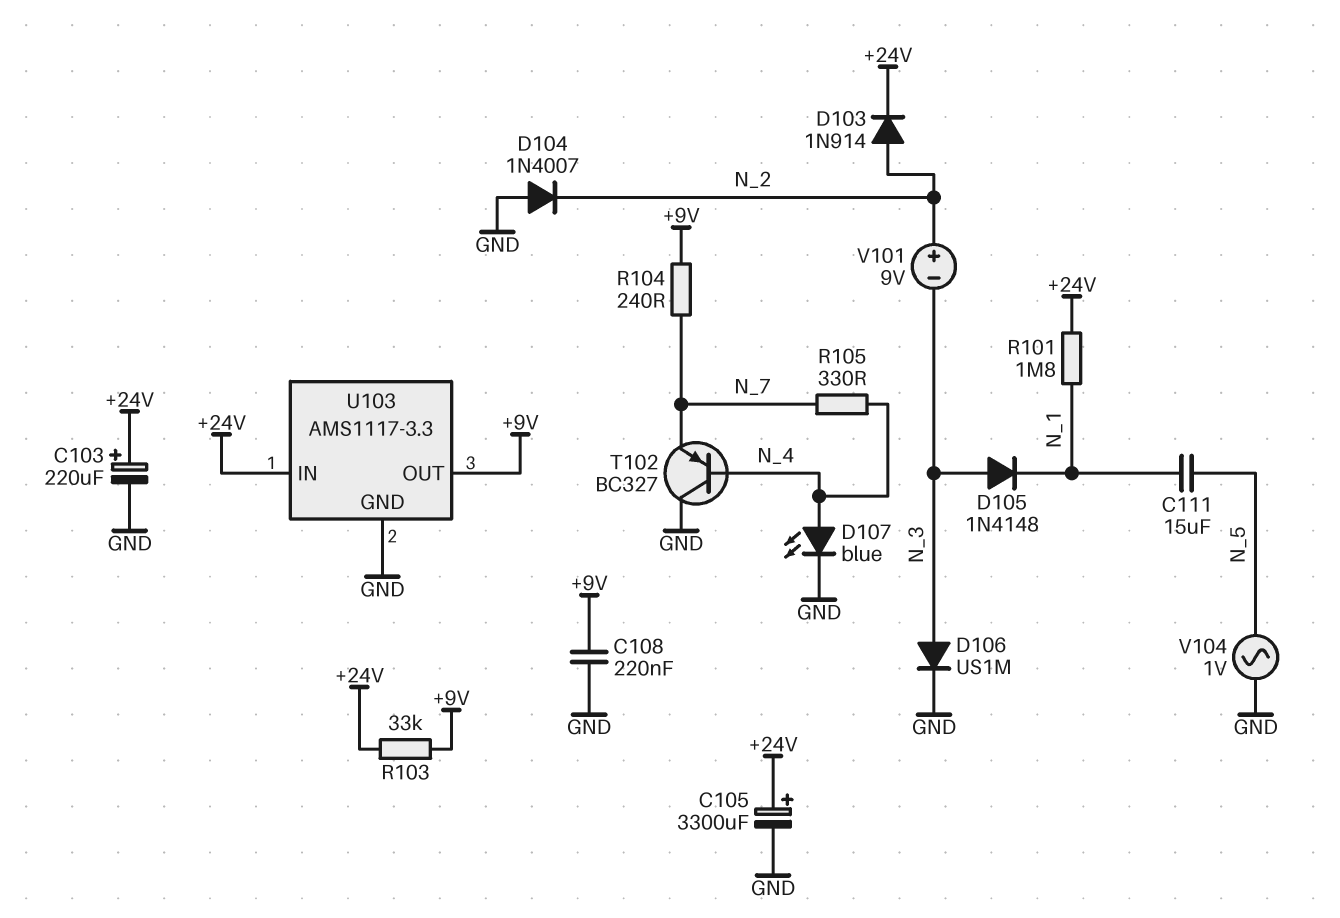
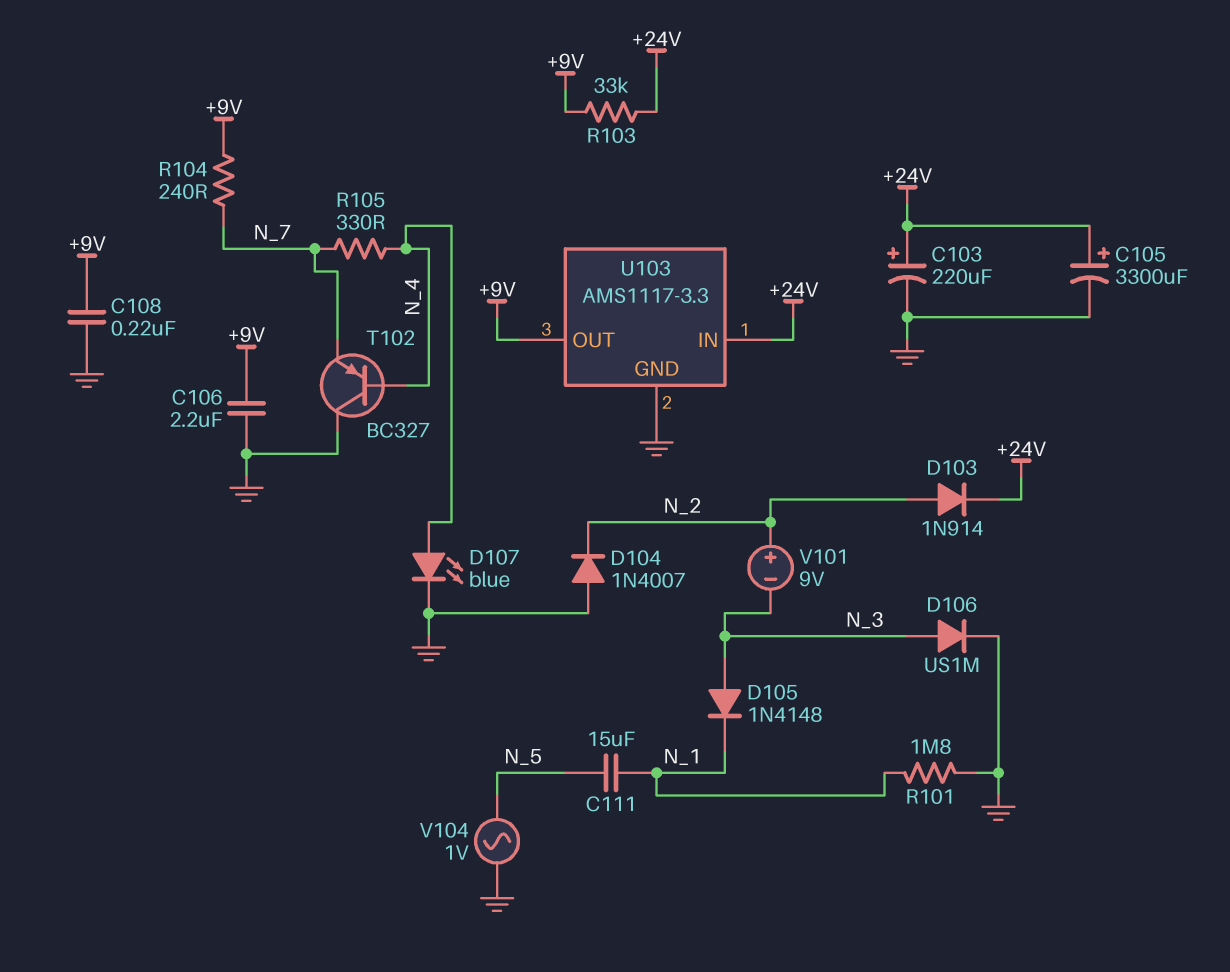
C106: none -> 2.2uF (+9V, GND)
R101: 1.8M (+24V, N_1) -> 1.8M (GND, N_1)

